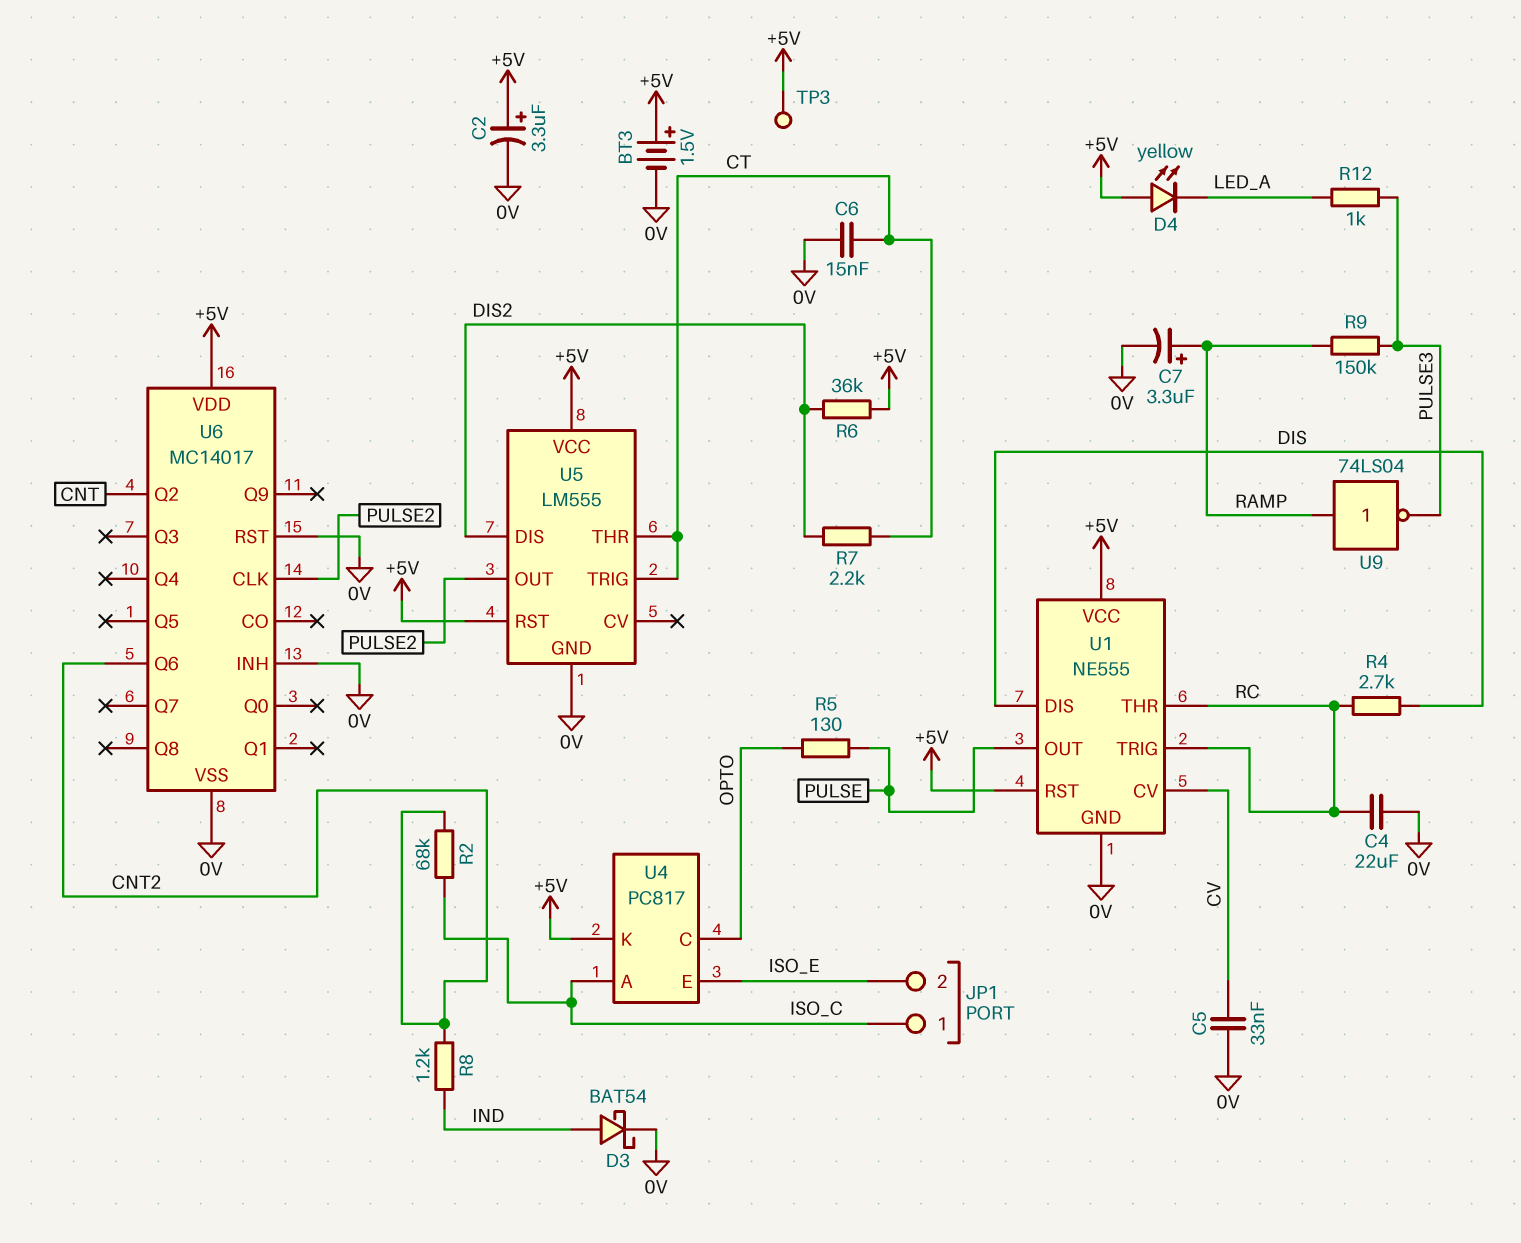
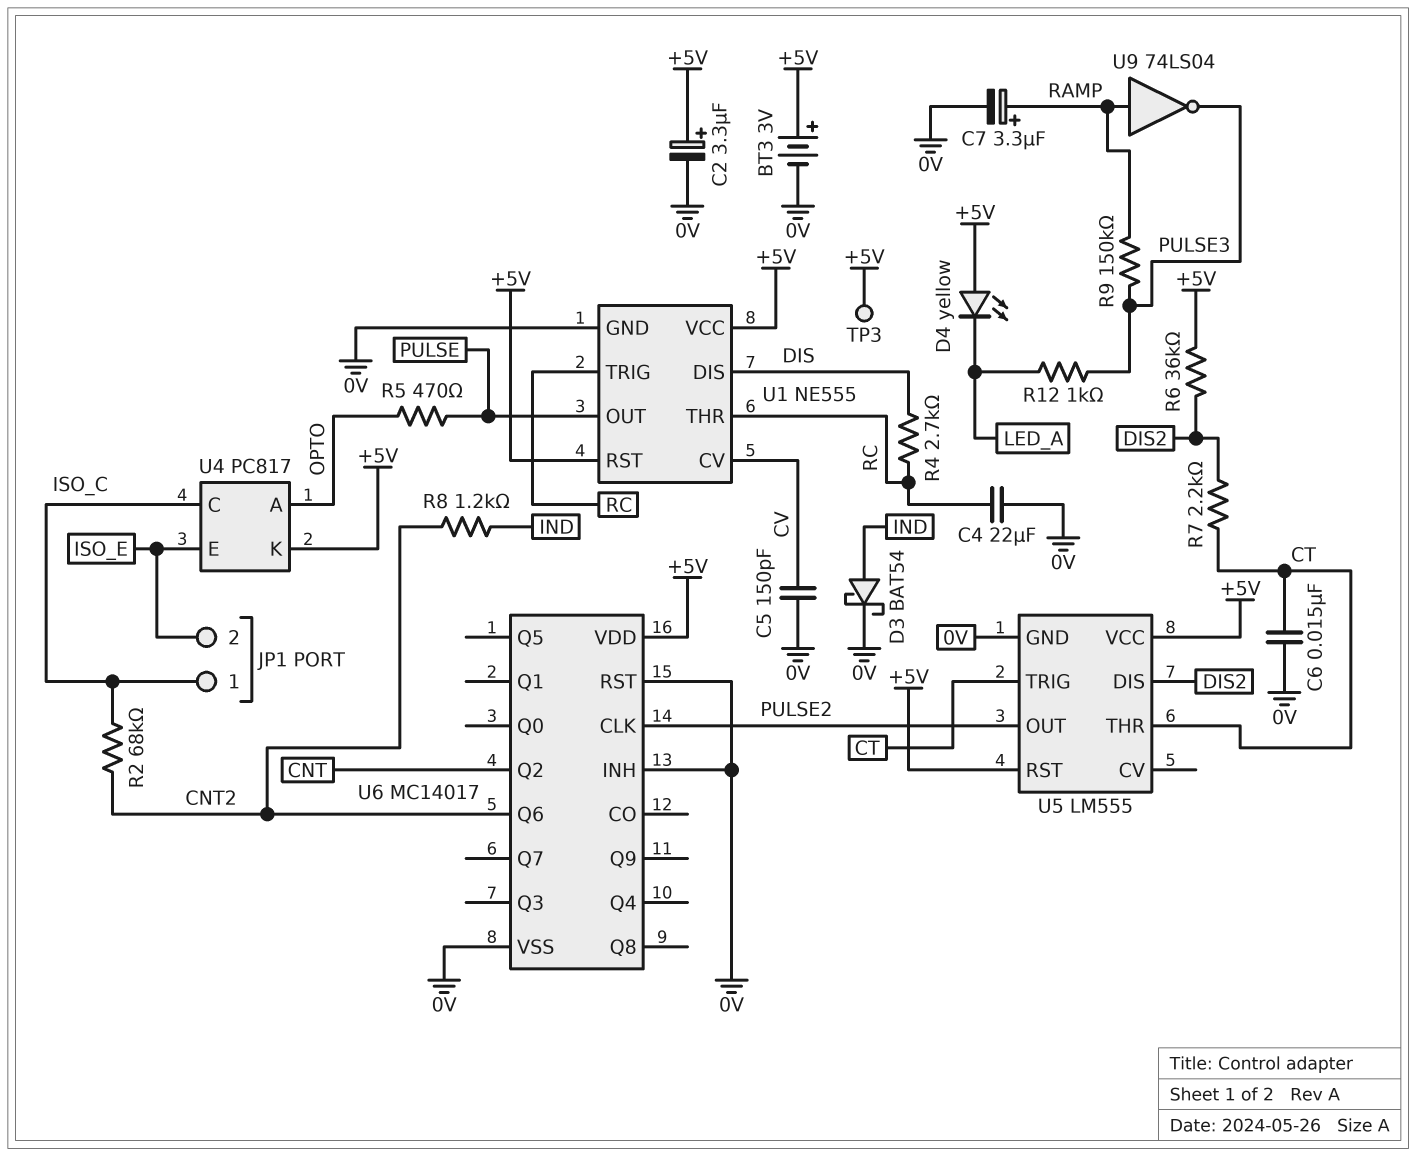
BT3: 1.5V (plus +5V, minus 0V) -> 3V (plus +5V, minus 0V)
C5: 33nF (0V, CV) -> 150pF (0V, CV)
R5: 130 (OPTO, PULSE) -> 470 (OPTO, PULSE)
U4 pin A: ISO_C -> OPTO
U4 pin C: OPTO -> ISO_C

